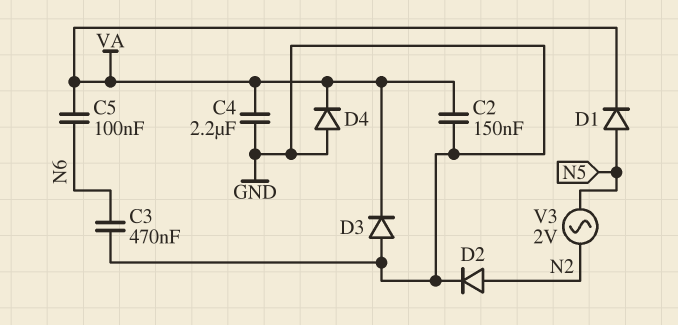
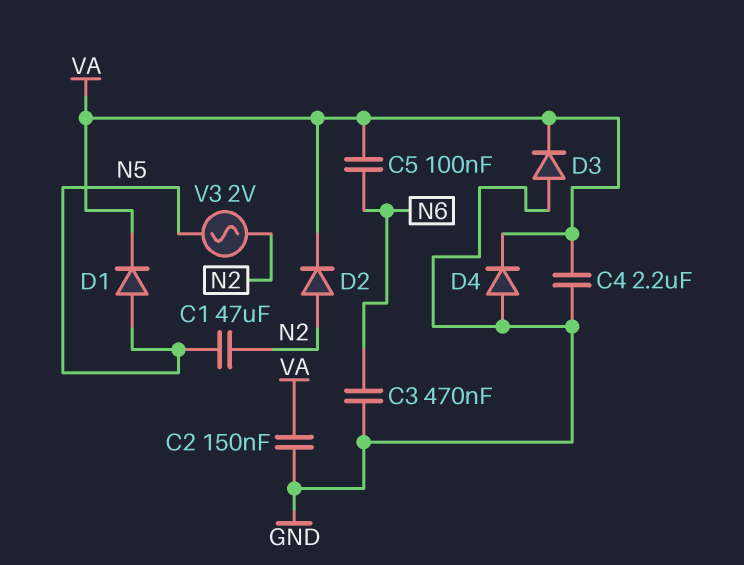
C1: none -> 47uF (N2, N5)
D2: diode (A N2, K GND) -> diode (A N2, K VA)

